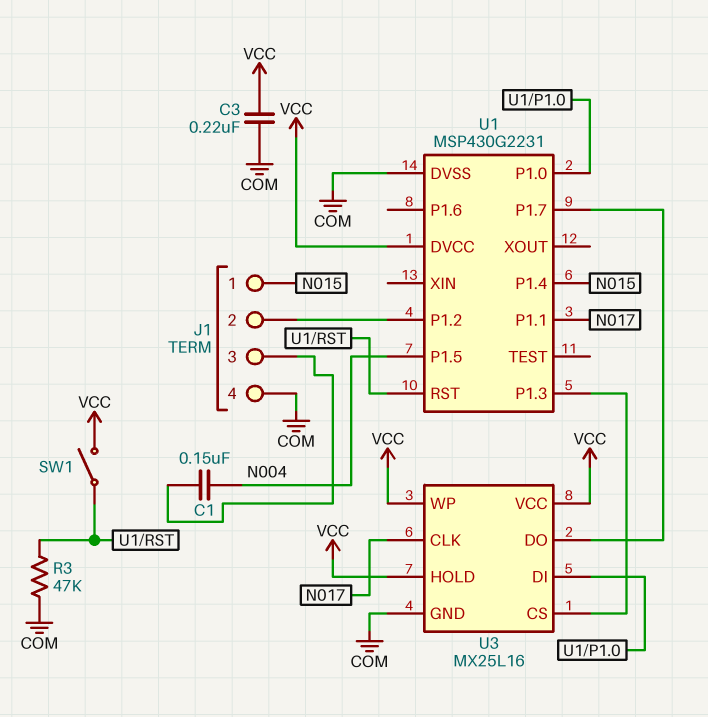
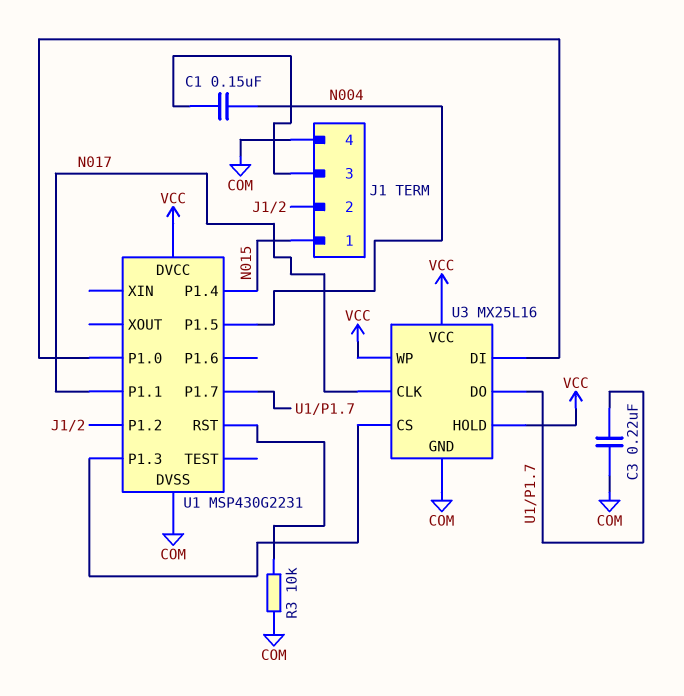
C3: 220nF (COM, VCC) -> 220nF (COM, U1/P1.7)
R3: 47k (COM, U1/RST) -> 10k (COM, U1/RST)
SW1: switch (U1/RST, VCC) -> none

